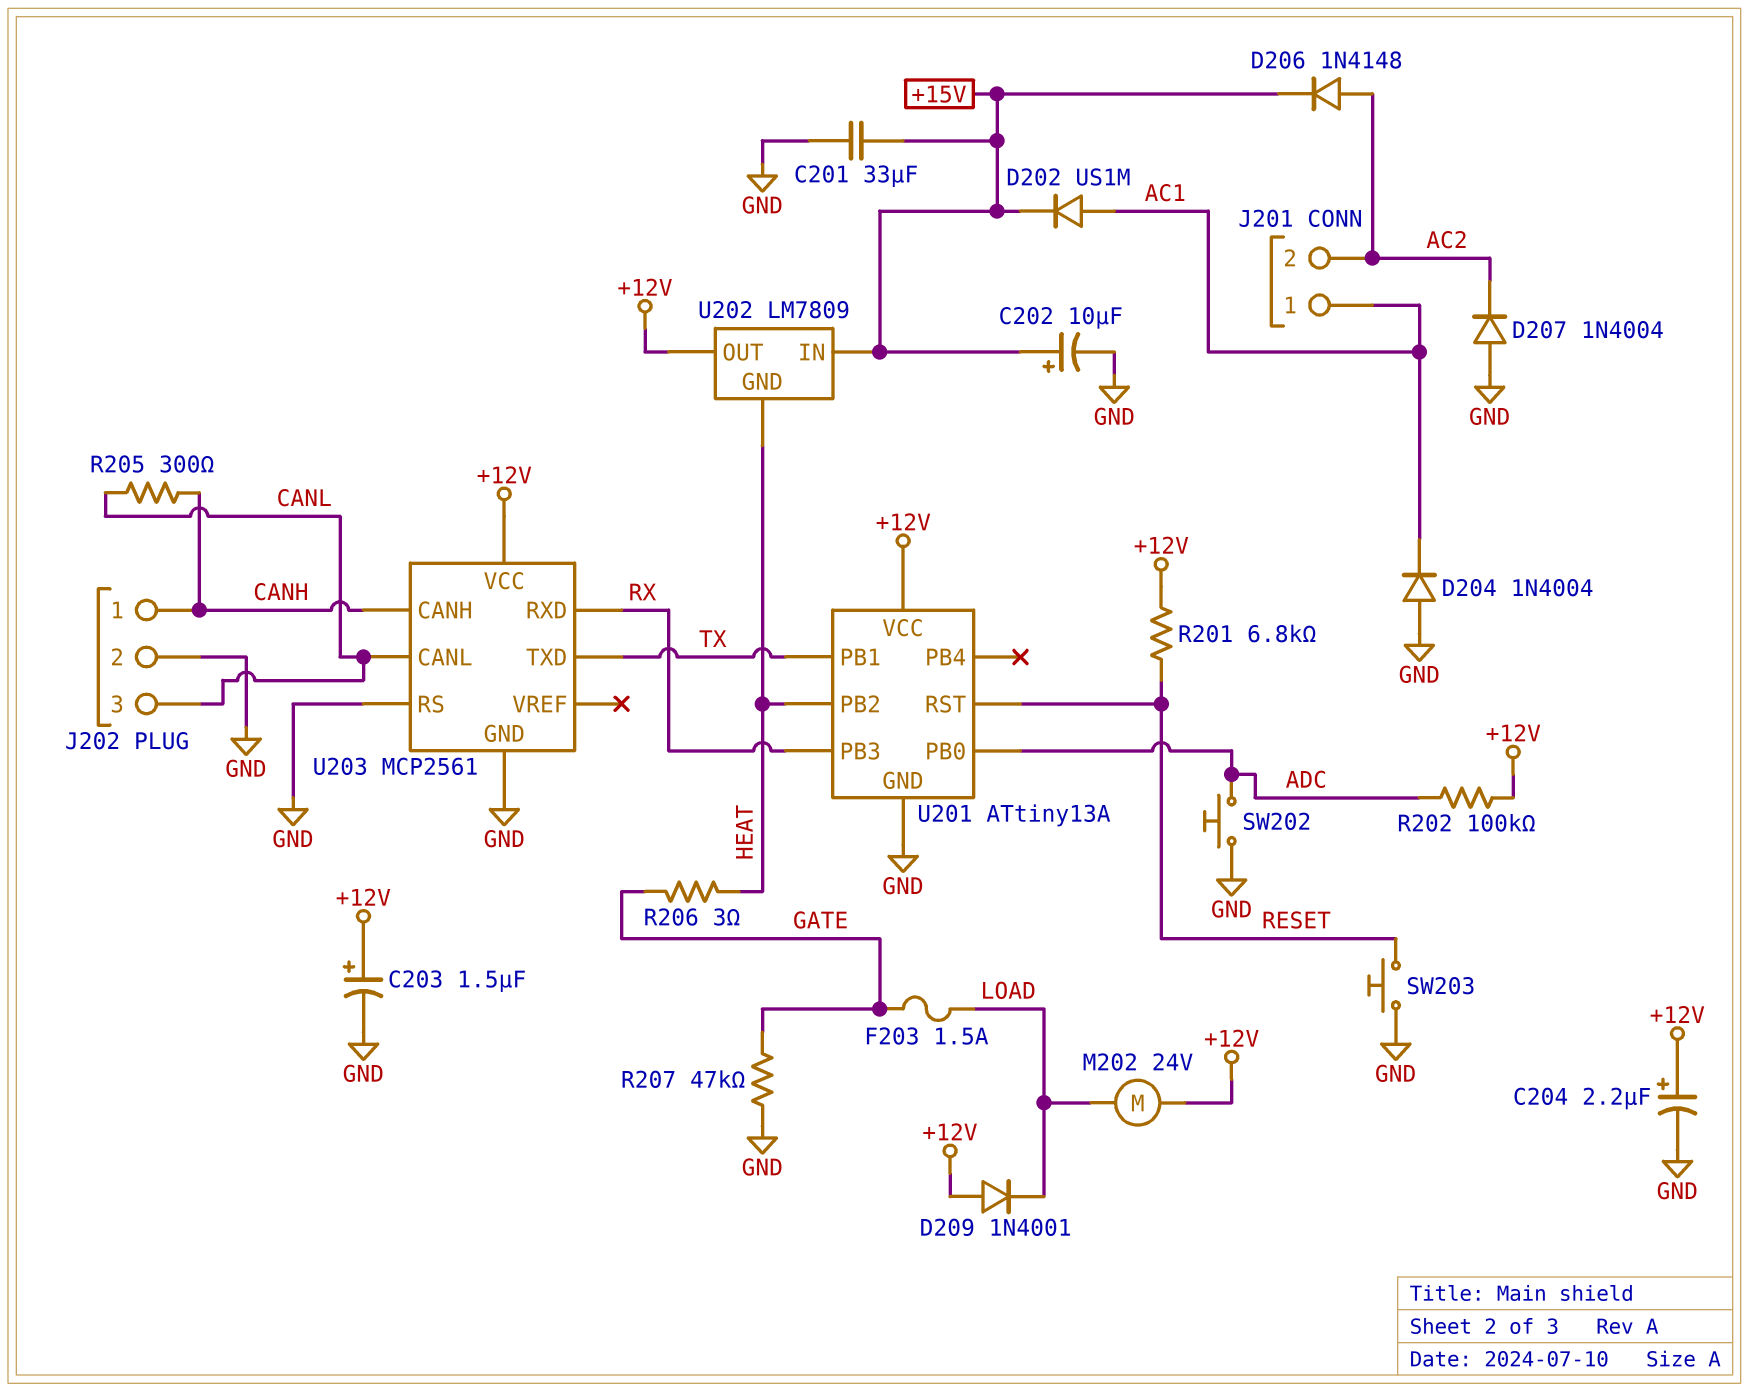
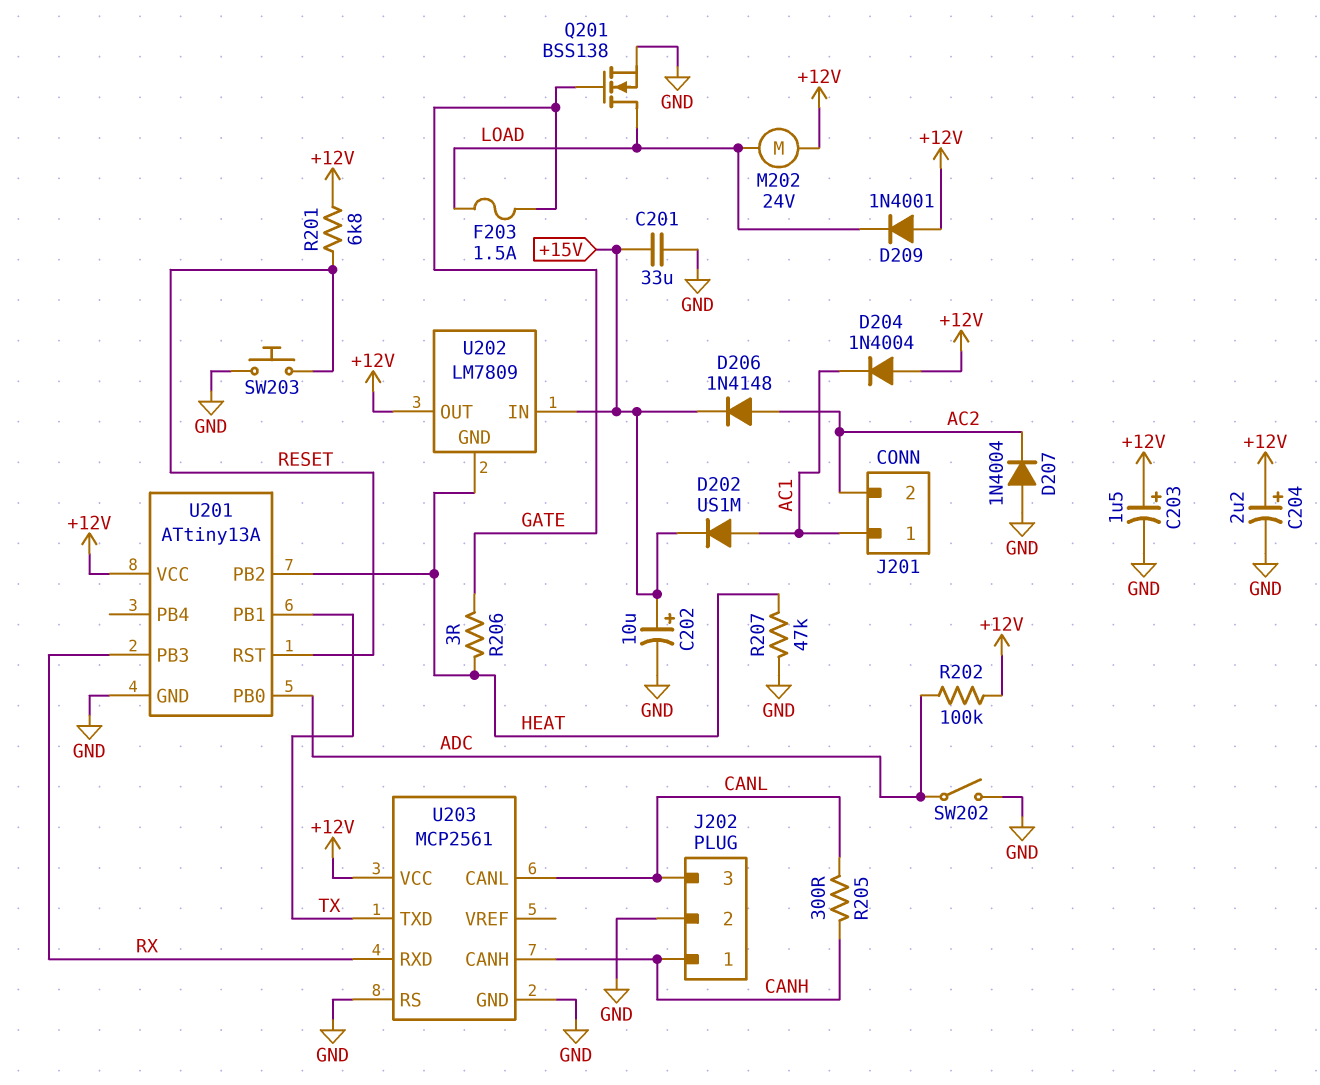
D204: diode 1N4004 (A GND, K AC1) -> diode 1N4004 (A +12V, K AC1)
Q201: none -> NMOS BSS138 (G GATE, D LOAD, S GND)
R207: 47k (GATE, GND) -> 47k (GND, HEAT)
SW202: button (ADC, GND) -> switch (ADC, GND)

